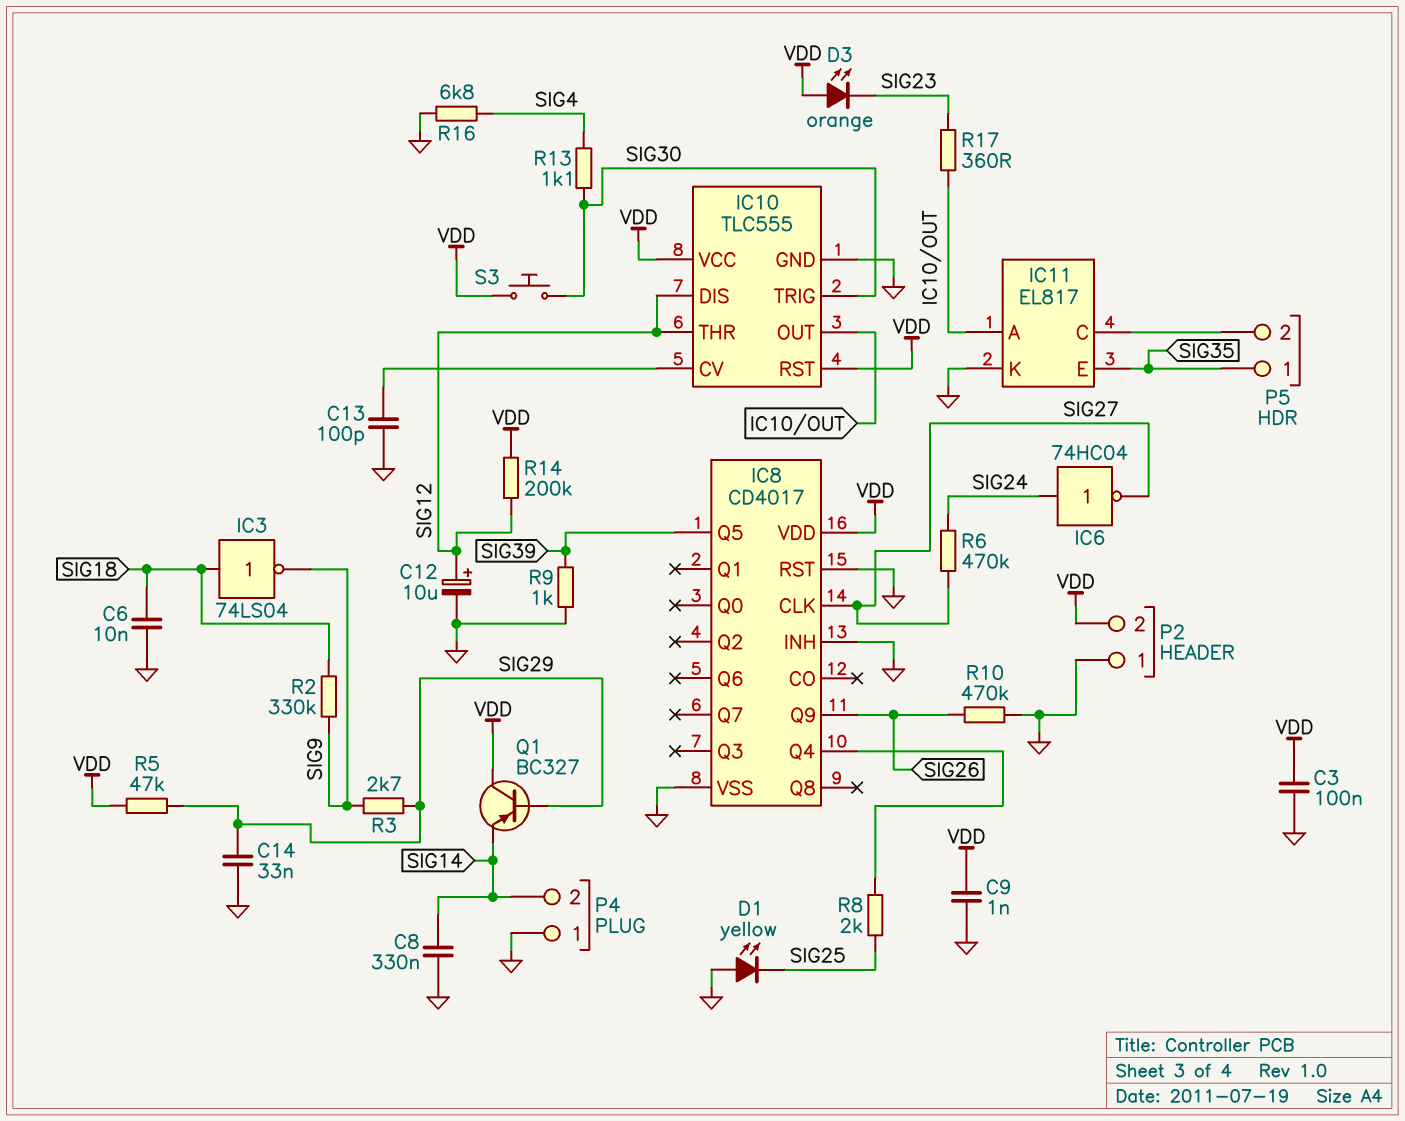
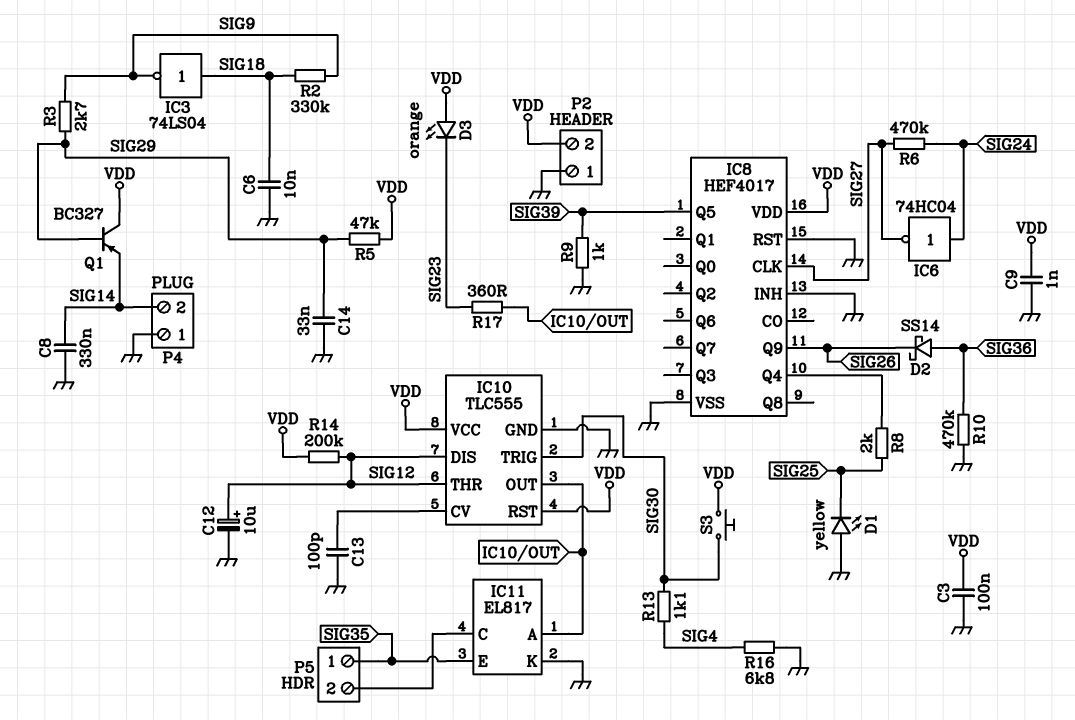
D2: none -> schottky SS14 (A SIG36, K SIG26)
IC8: CD4017 -> HEF4017
R10: 470k (GND, SIG26) -> 470k (GND, SIG36)

